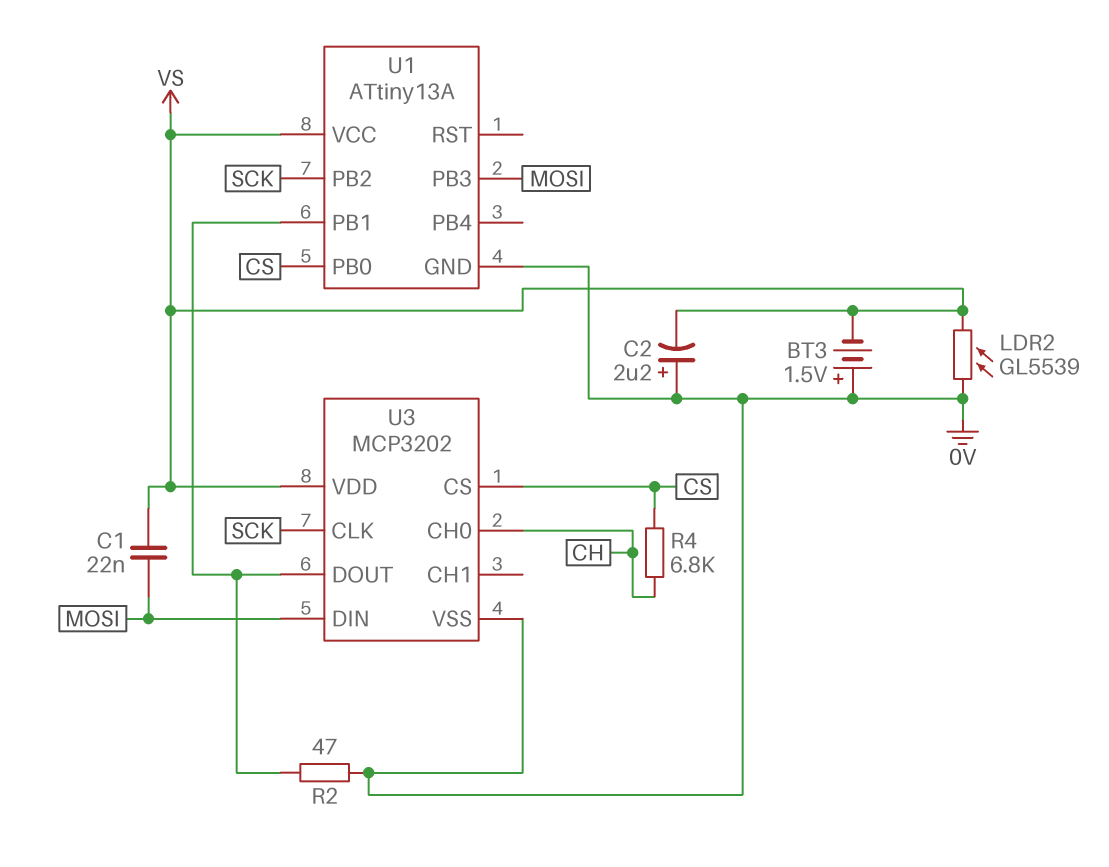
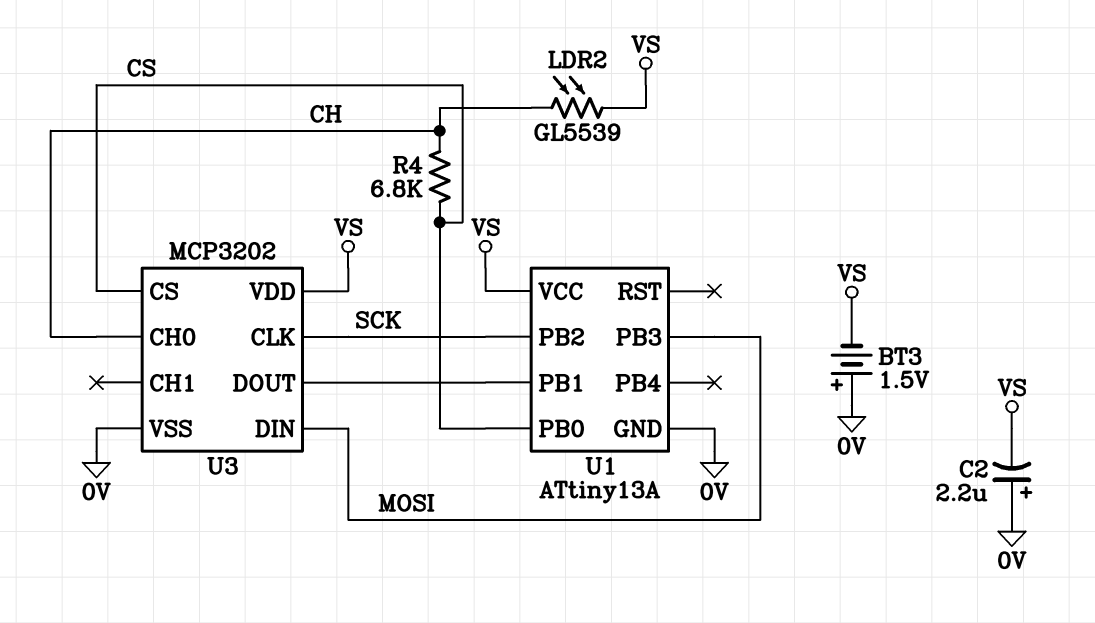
C1: 22nF (MOSI, VS) -> none
LDR2: GL5539 (0V, VS) -> GL5539 (CH, VS)
R2: 47 (0V, U1/PB1) -> none

